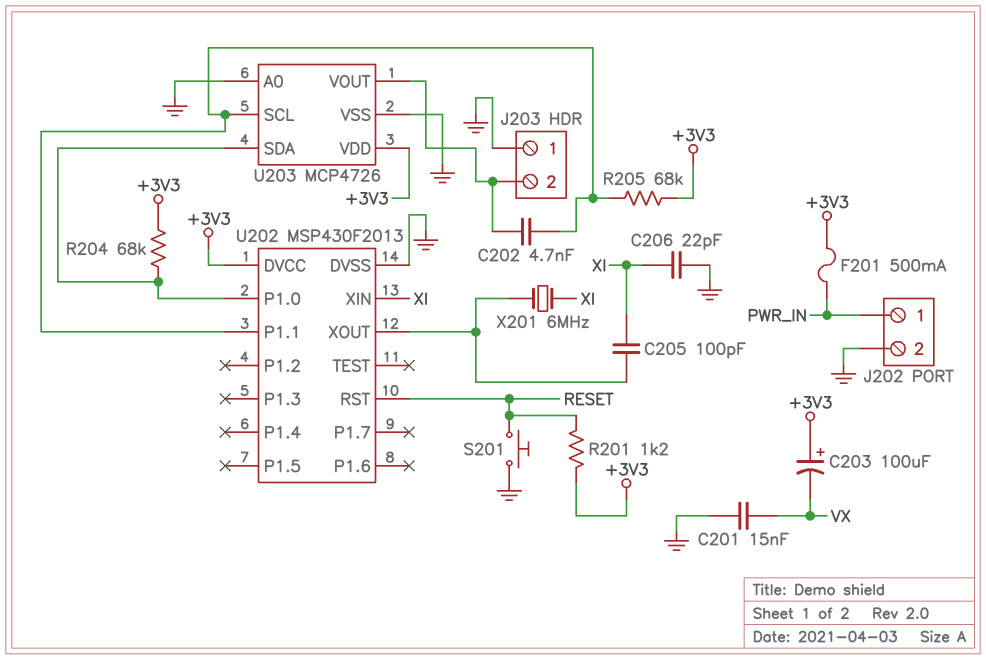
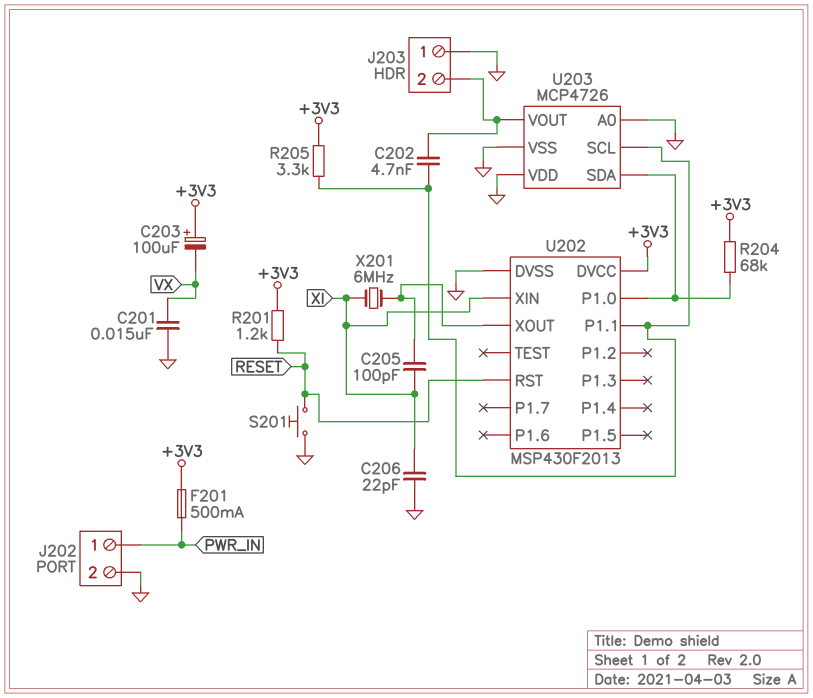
R205: 68k (+3V3, U202/P1.1) -> 3.3k (+3V3, U202/P1.1)
U203 pin VDD: +3V3 -> GND

